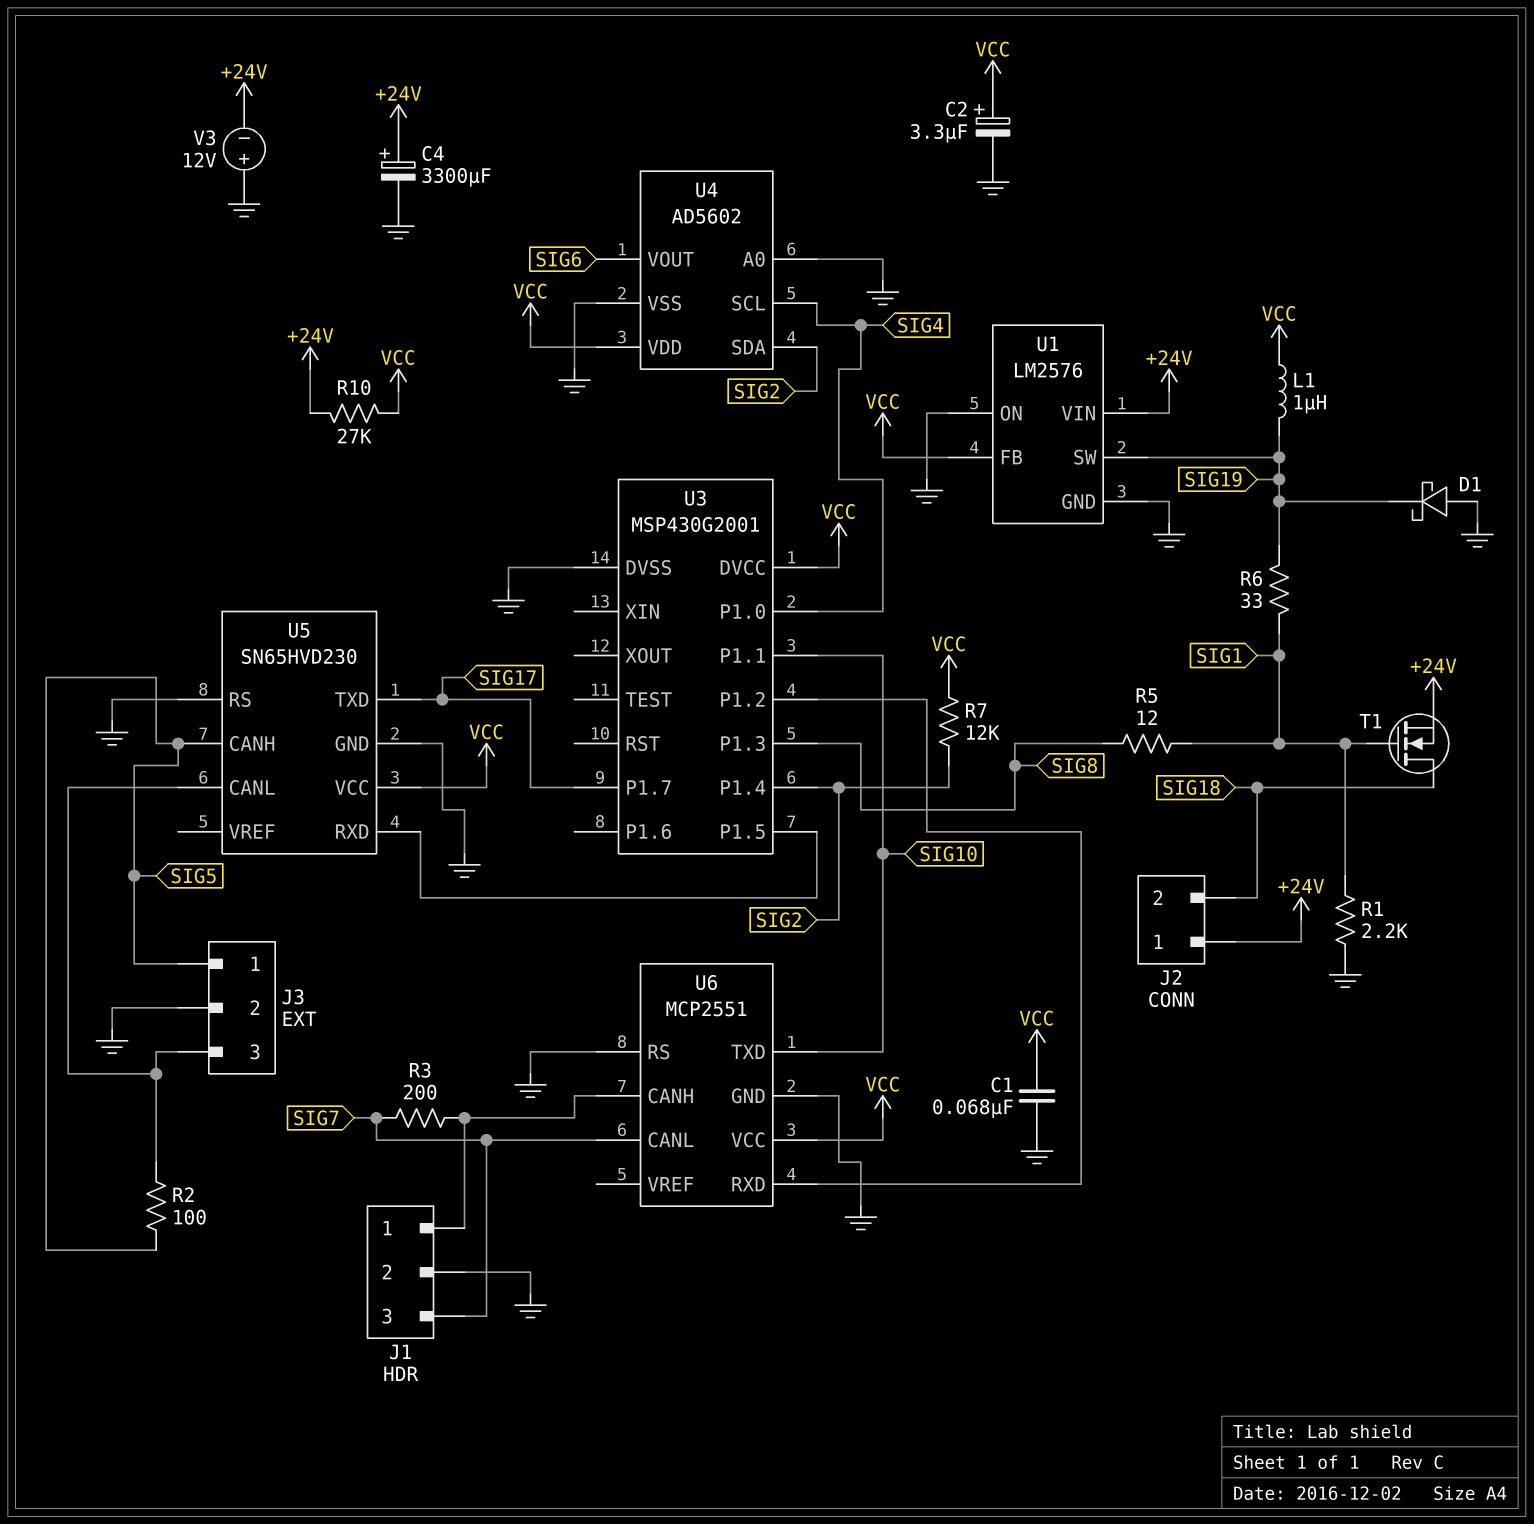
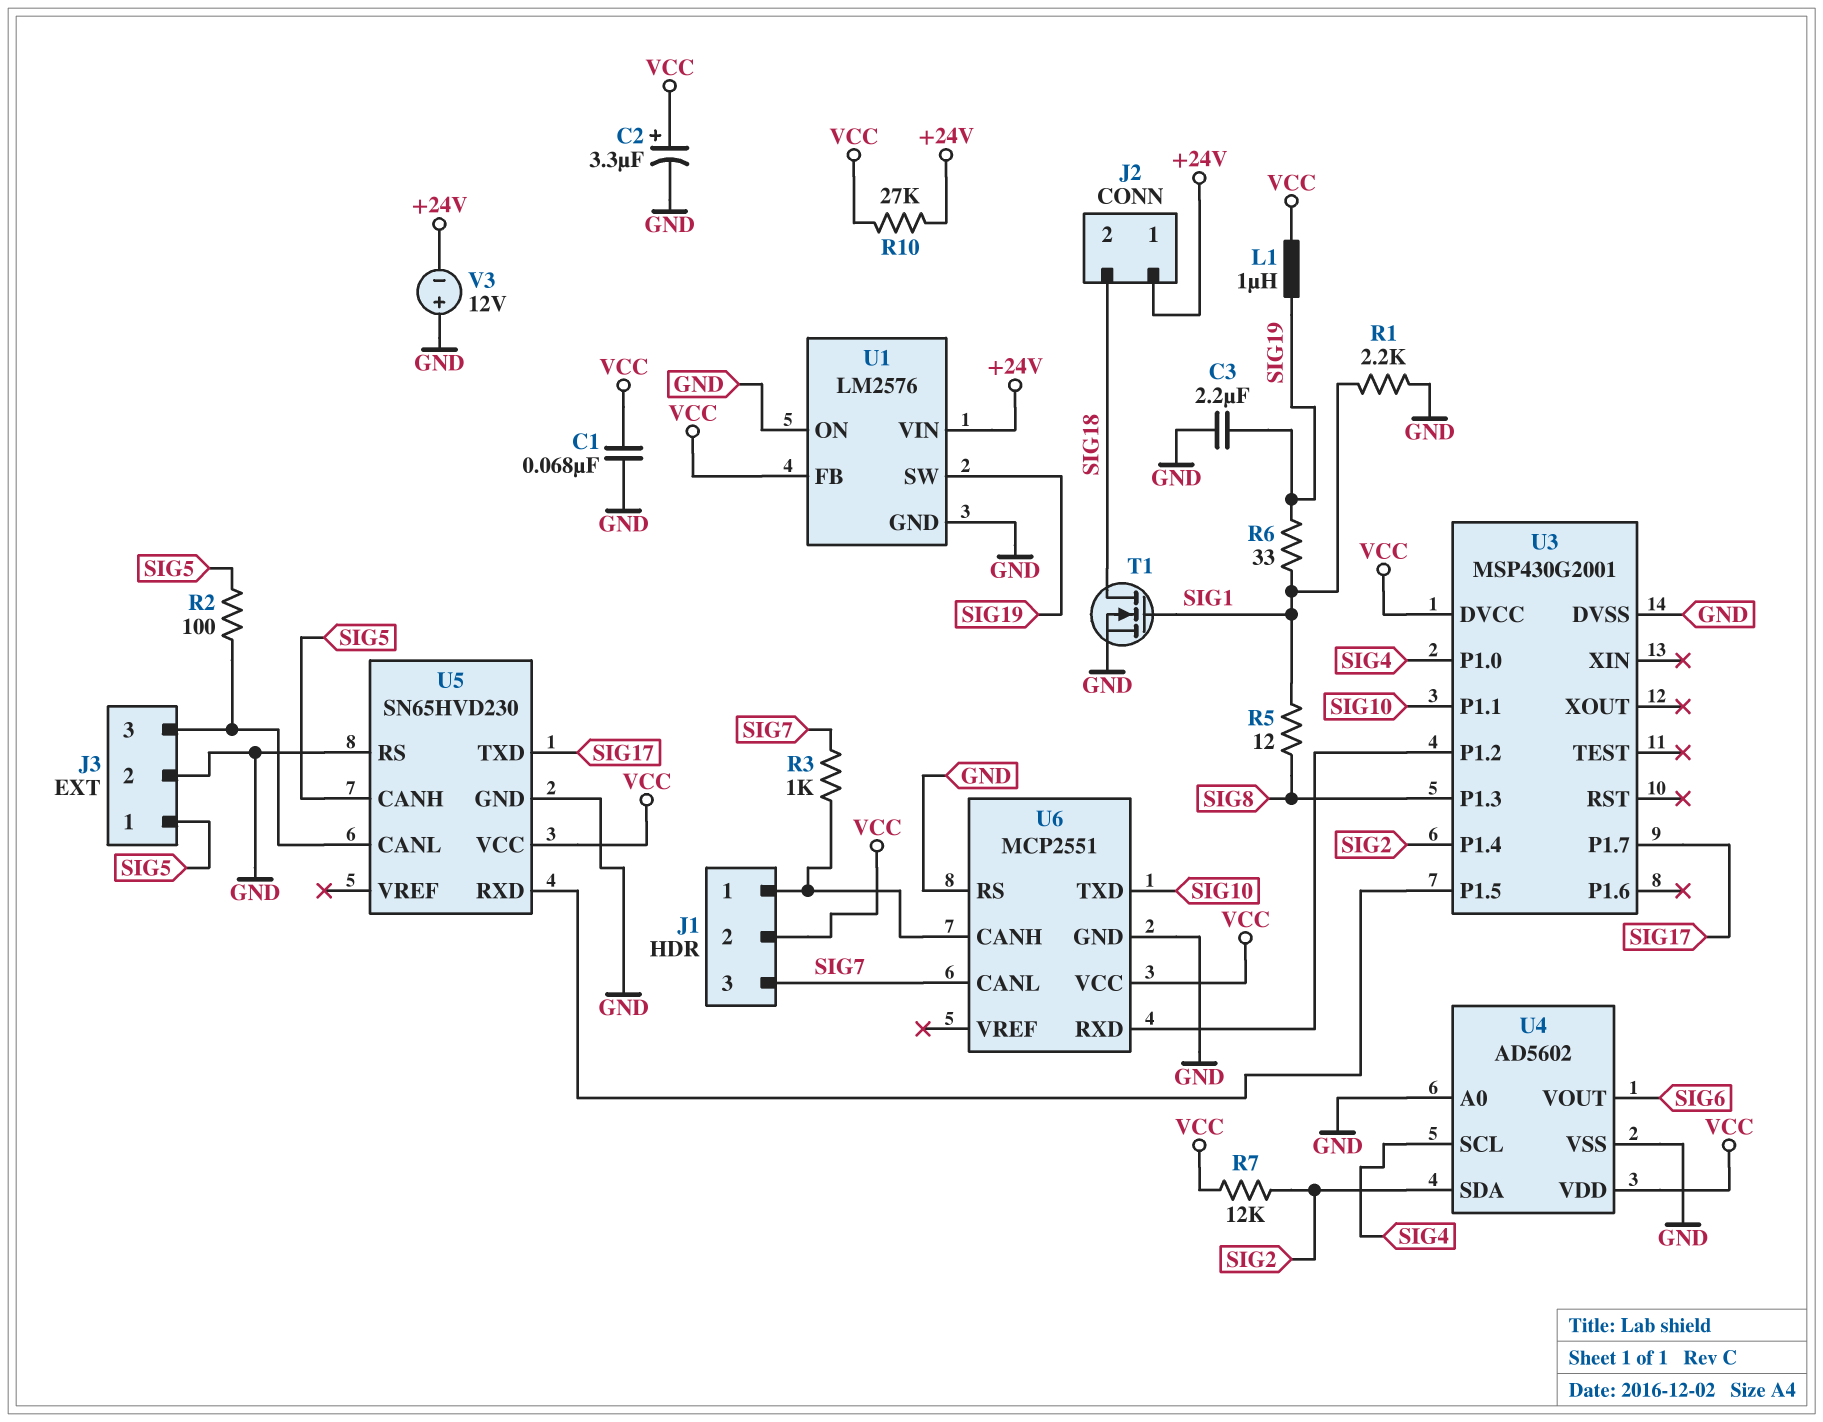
C3: none -> 2.2uF (GND, SIG19)
C4: 3300uF (plus +24V, minus GND) -> none
D1: schottky (A GND, K SIG19) -> none
J1 pin 2: GND -> VCC
R3: 200 (J1/1, SIG7) -> 1k (J1/1, SIG7)
T1: NMOS (G SIG1, D SIG18, S +24V) -> NMOS (G SIG1, D SIG18, S GND)

